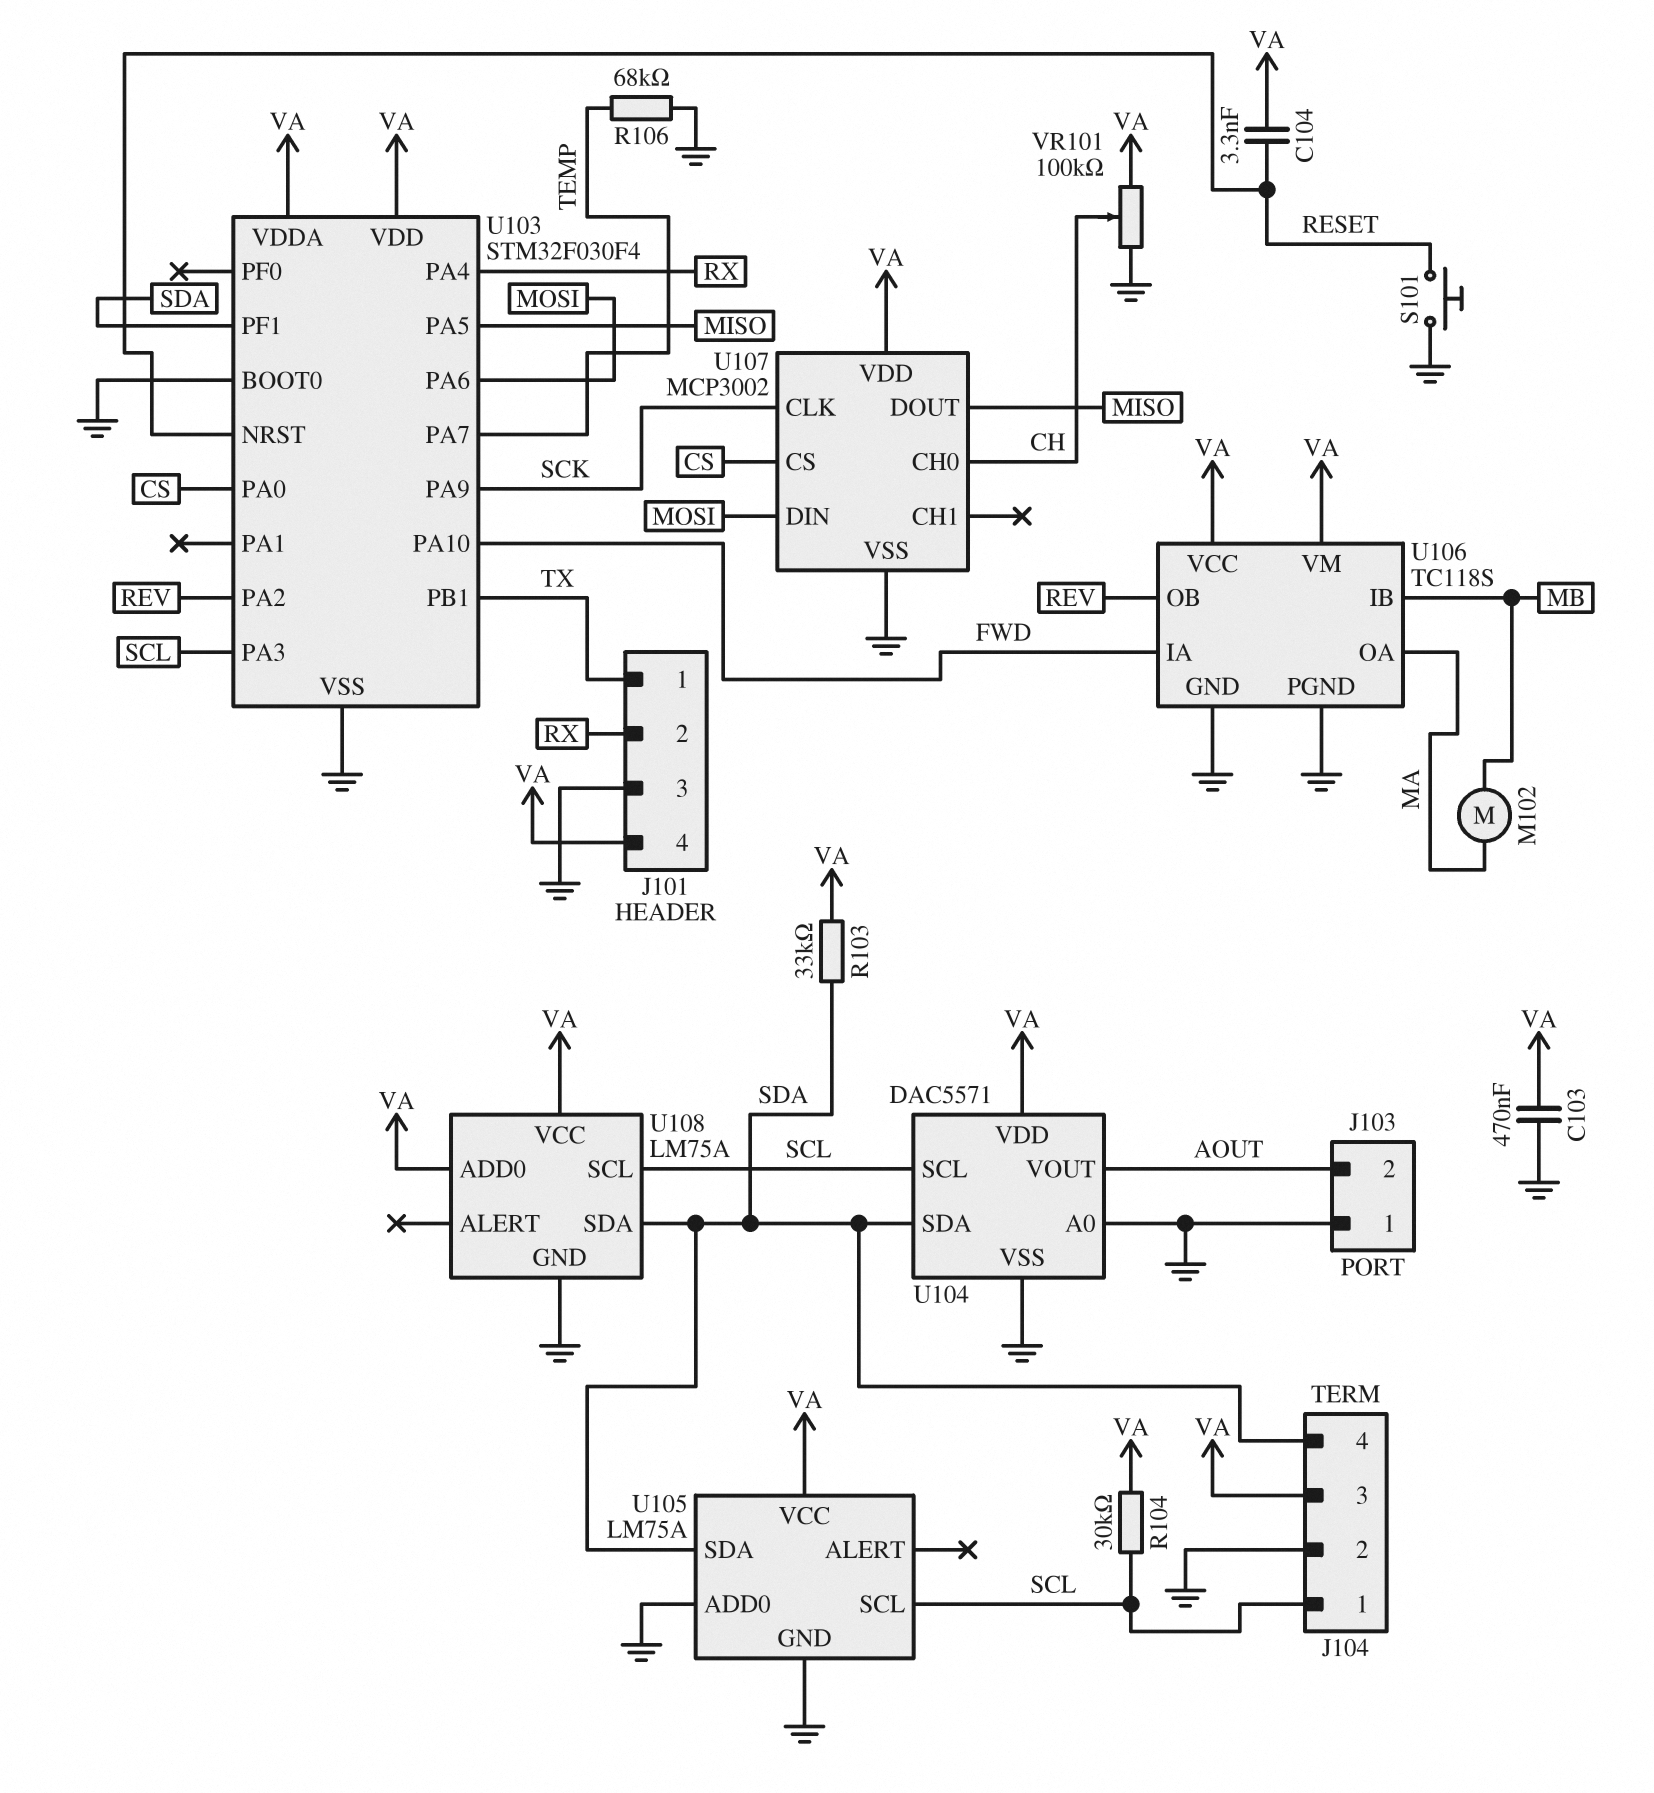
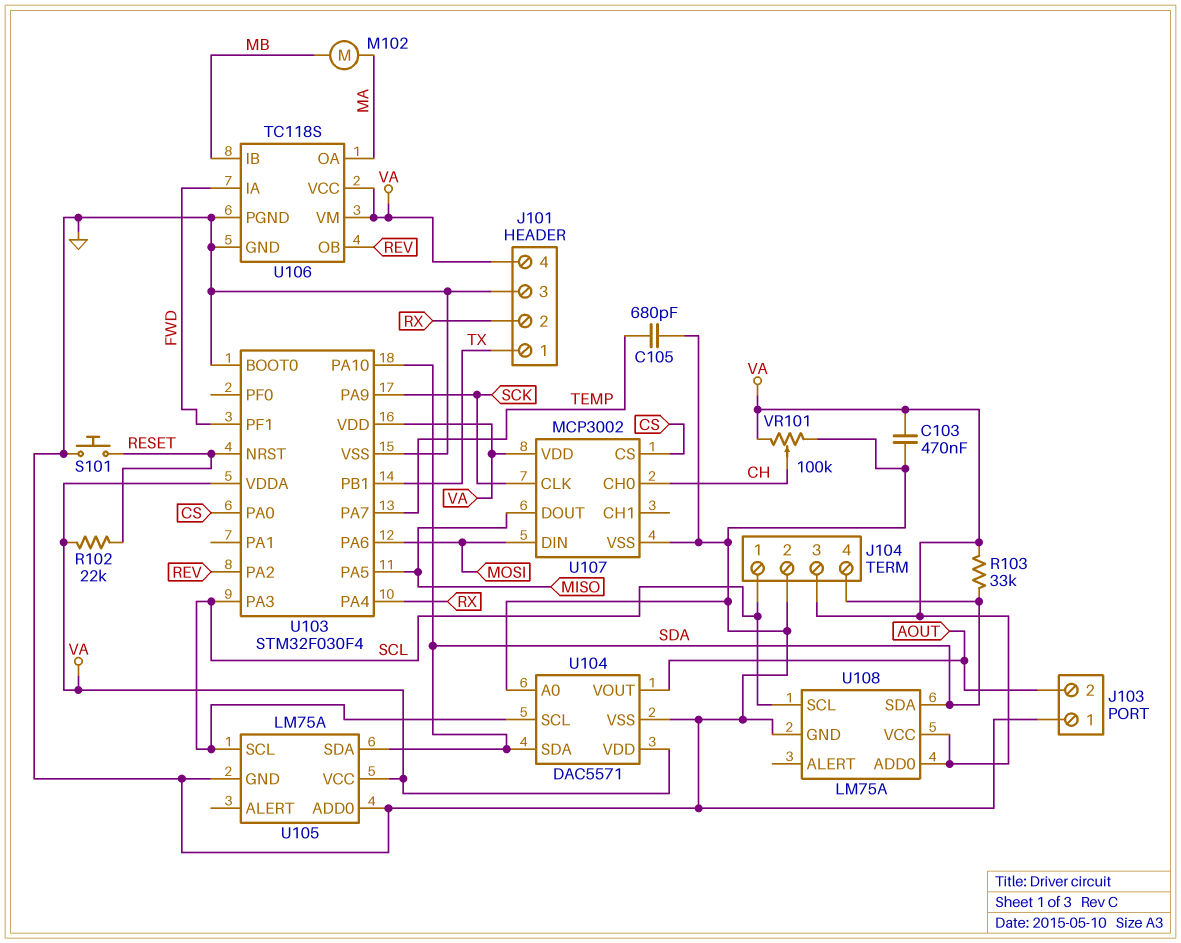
C104: 3.3nF (RESET, VA) -> none
C105: none -> 680pF (GND, TEMP)
R102: none -> 22k (RESET, VA)
R104: 30k (SCL, VA) -> none
R106: 68k (GND, TEMP) -> none
U103 pin PA10: FWD -> SDA
U103 pin PF1: SDA -> FWD

